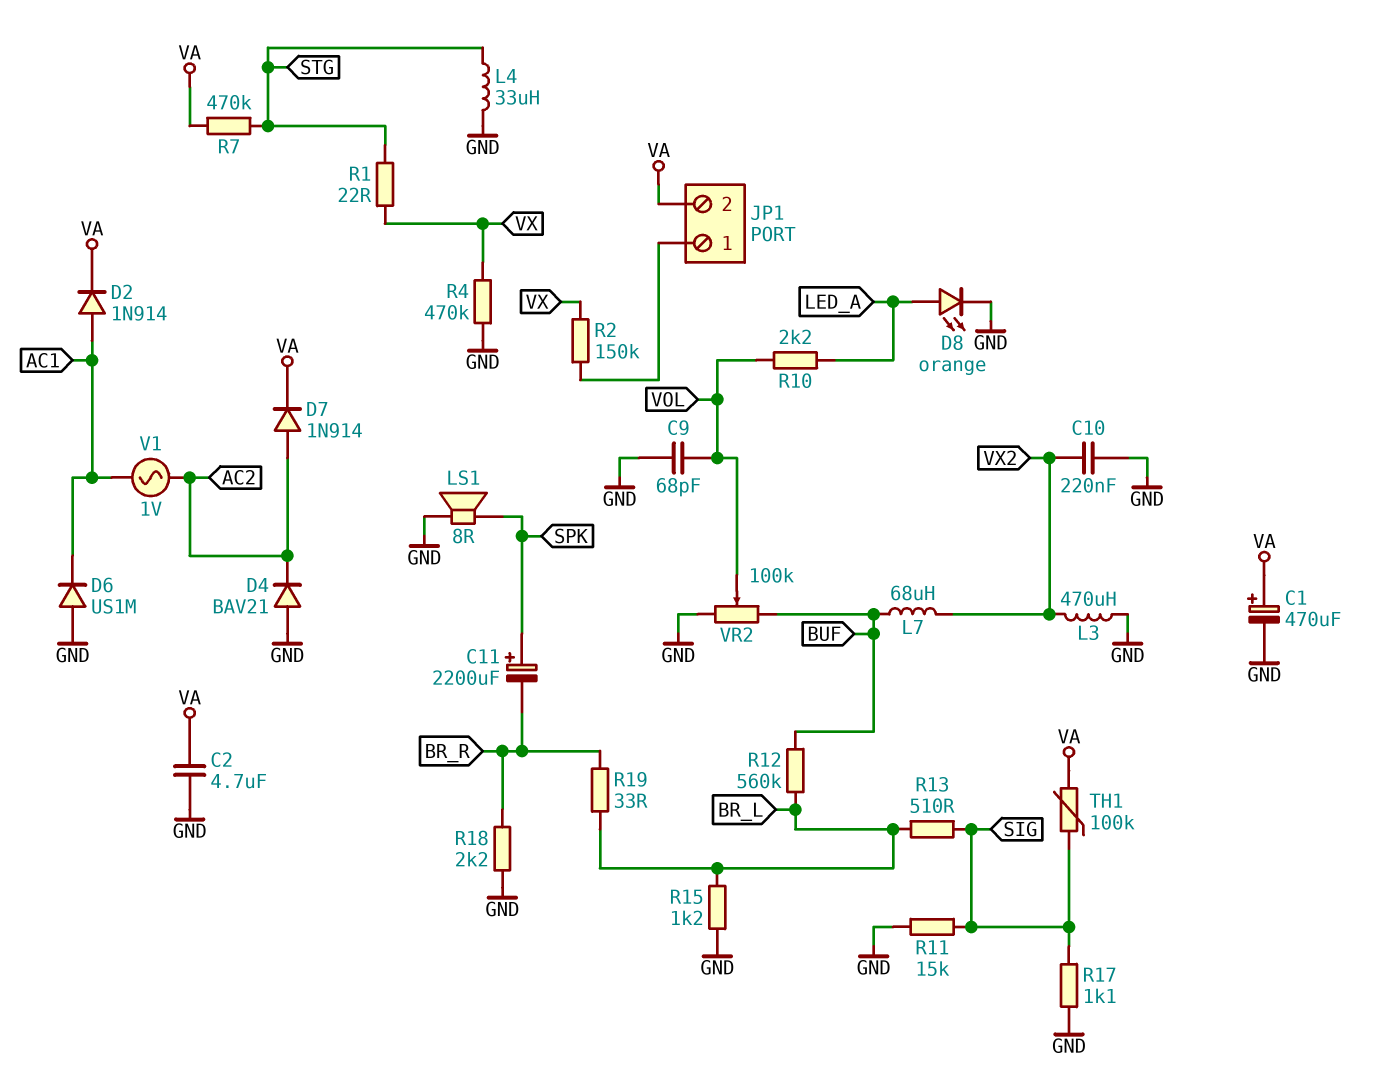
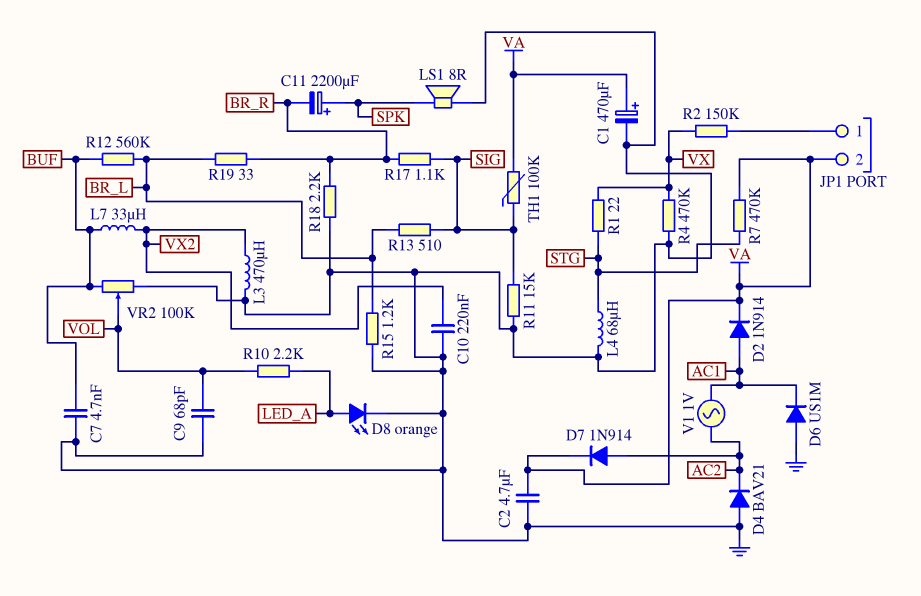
C7: none -> 4.7nF (BUF, GND)
L4: 33uH (GND, STG) -> 68uH (GND, STG)
L7: 68uH (BUF, VX2) -> 33uH (BUF, VX2)
R17: 1.1k (GND, SIG) -> 1.1k (BR_R, SIG)

